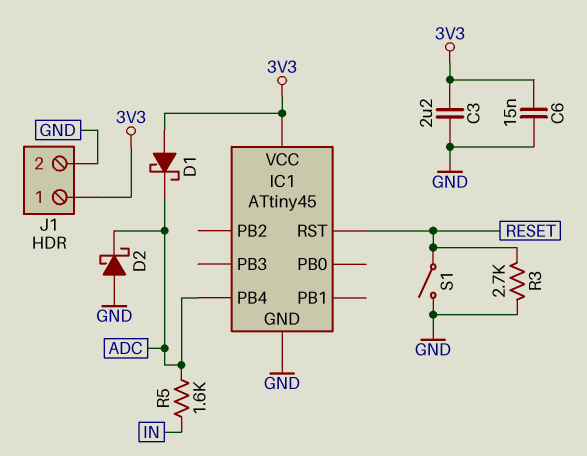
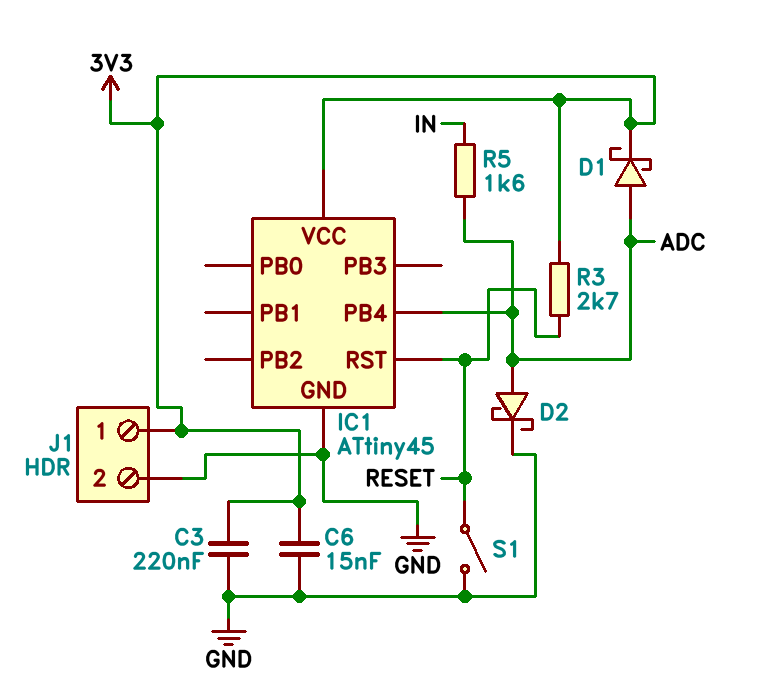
C3: 2.2uF (3V3, GND) -> 220nF (3V3, GND)
D1: schottky (A 3V3, K ADC) -> schottky (A ADC, K 3V3)
D2: schottky (A GND, K ADC) -> schottky (A ADC, K GND)
R3: 2.7k (GND, RESET) -> 2.7k (3V3, RESET)

